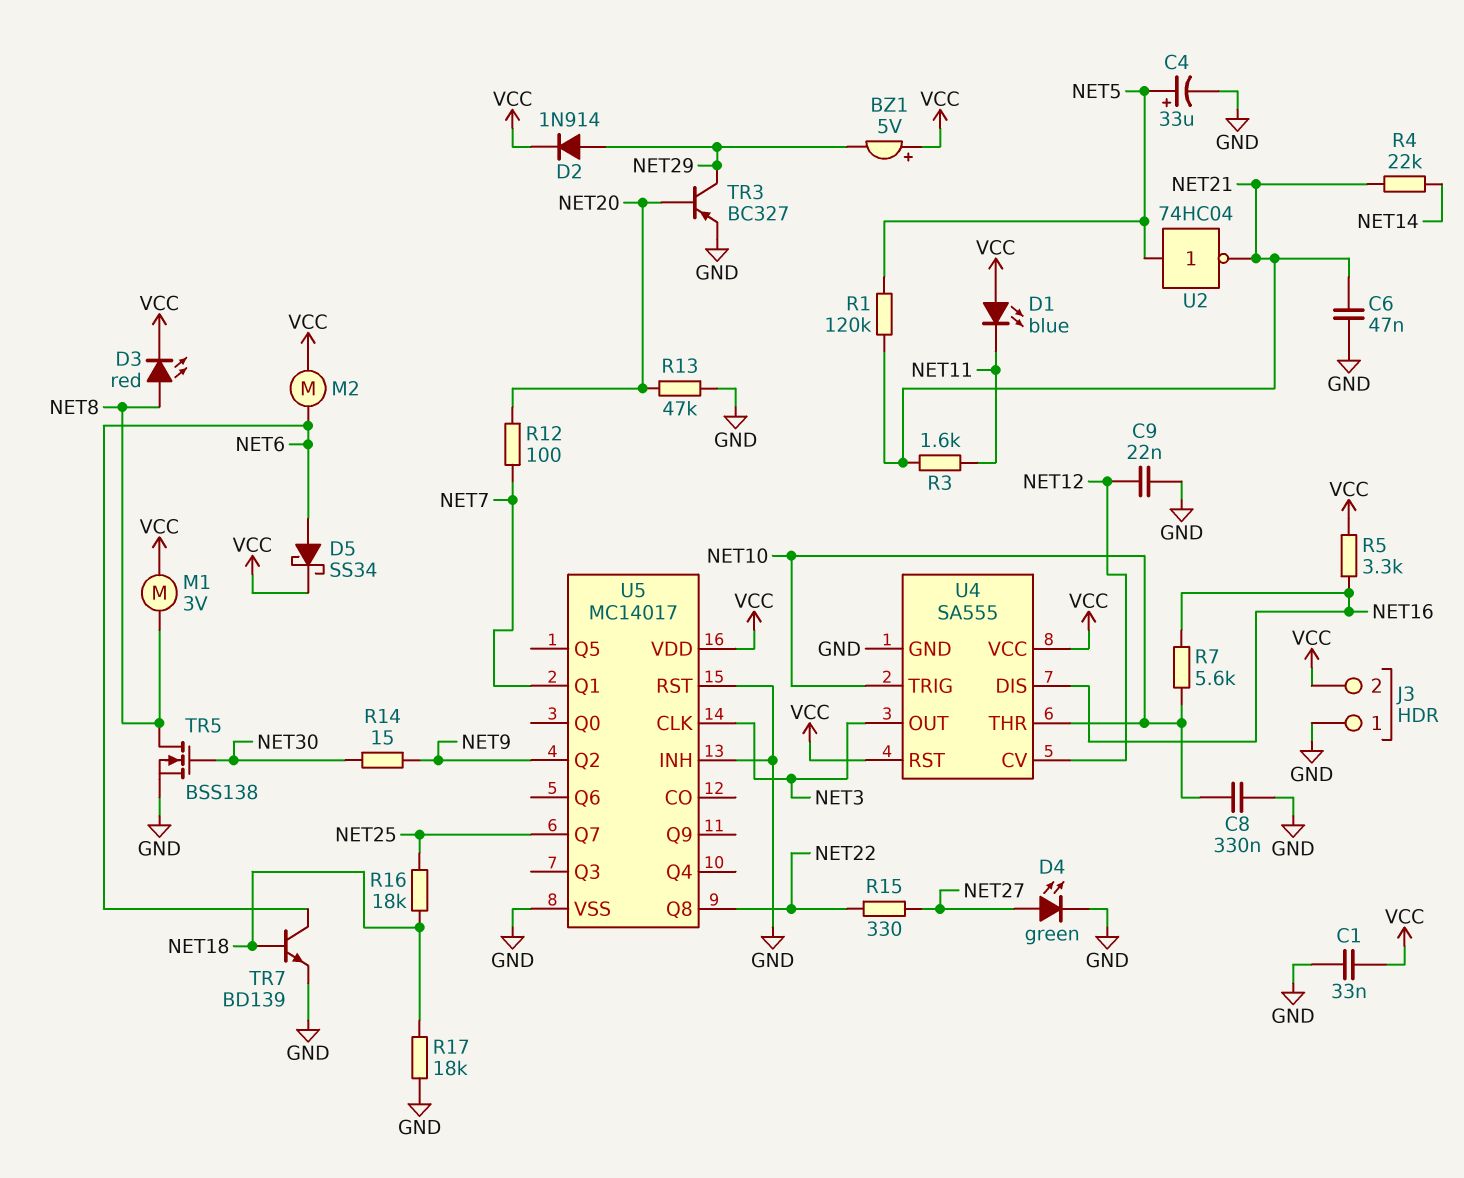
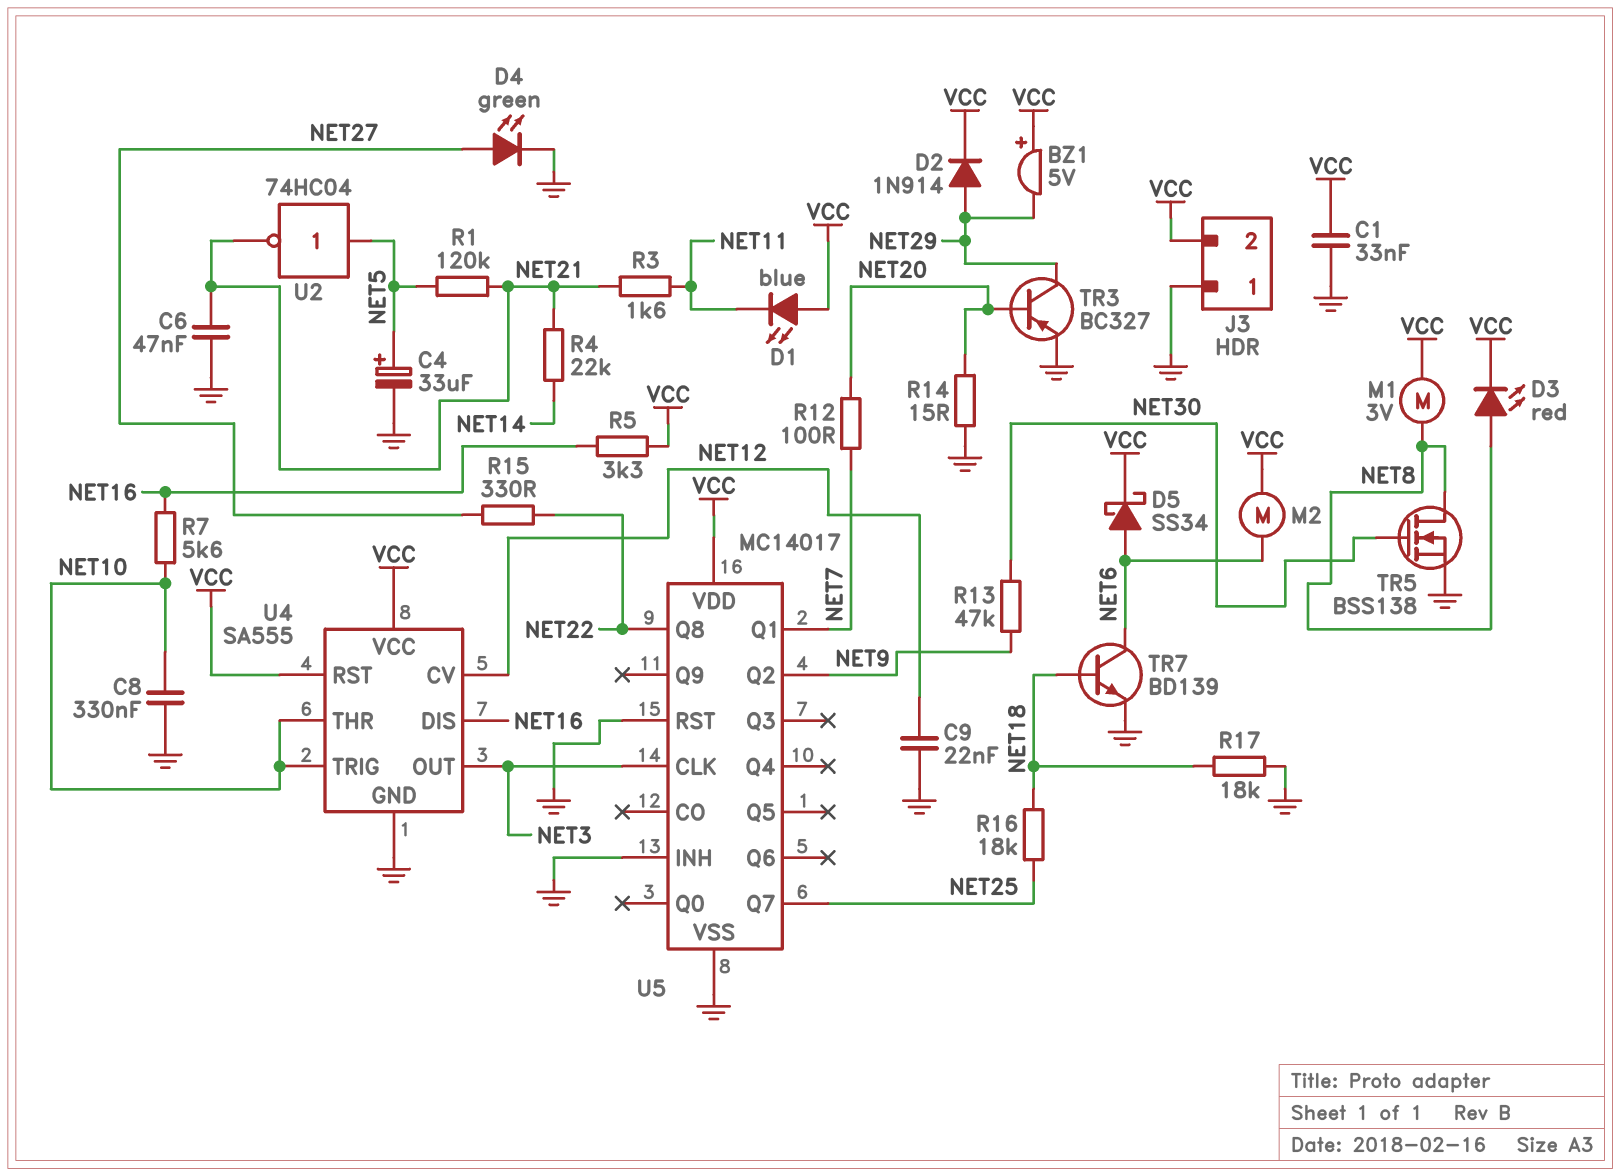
R13: 47k (GND, NET20) -> 47k (NET9, NET30)
R14: 15 (NET9, NET30) -> 15 (GND, NET20)

